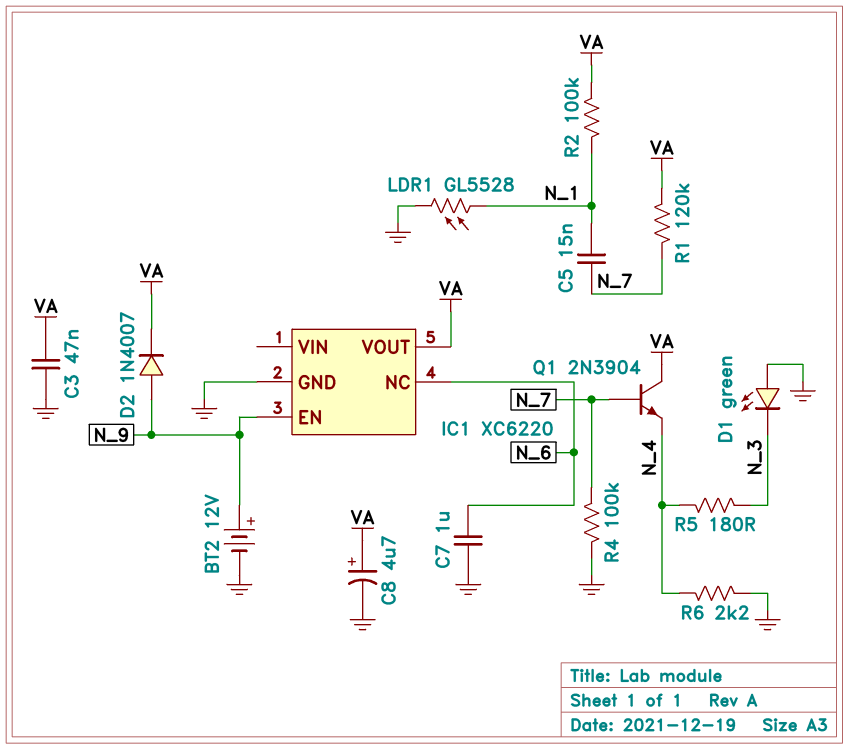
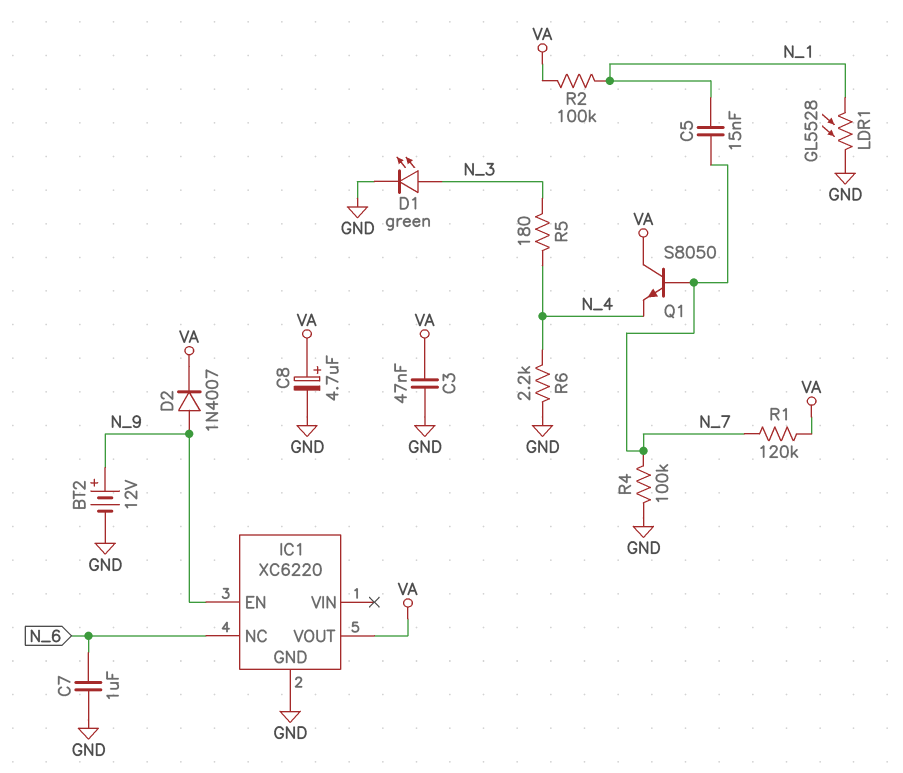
D1: LED green (A GND, K N_3) -> LED green (A N_3, K GND)
Q1: NPN 2N3904 (B N_7, C VA, E N_4) -> NPN S8050 (B N_7, C VA, E N_4)

